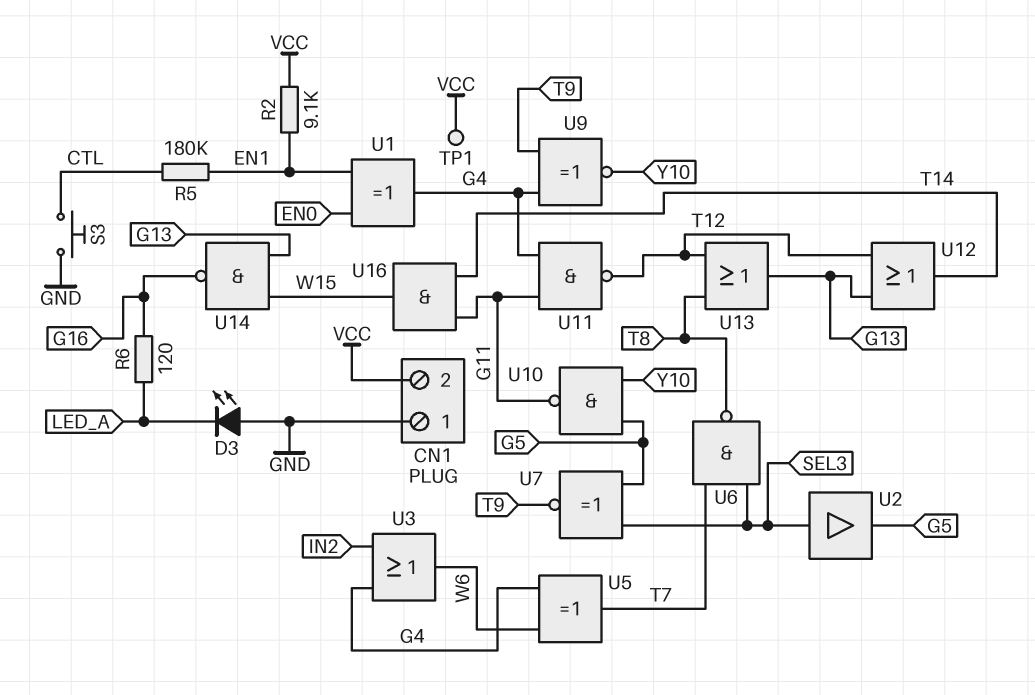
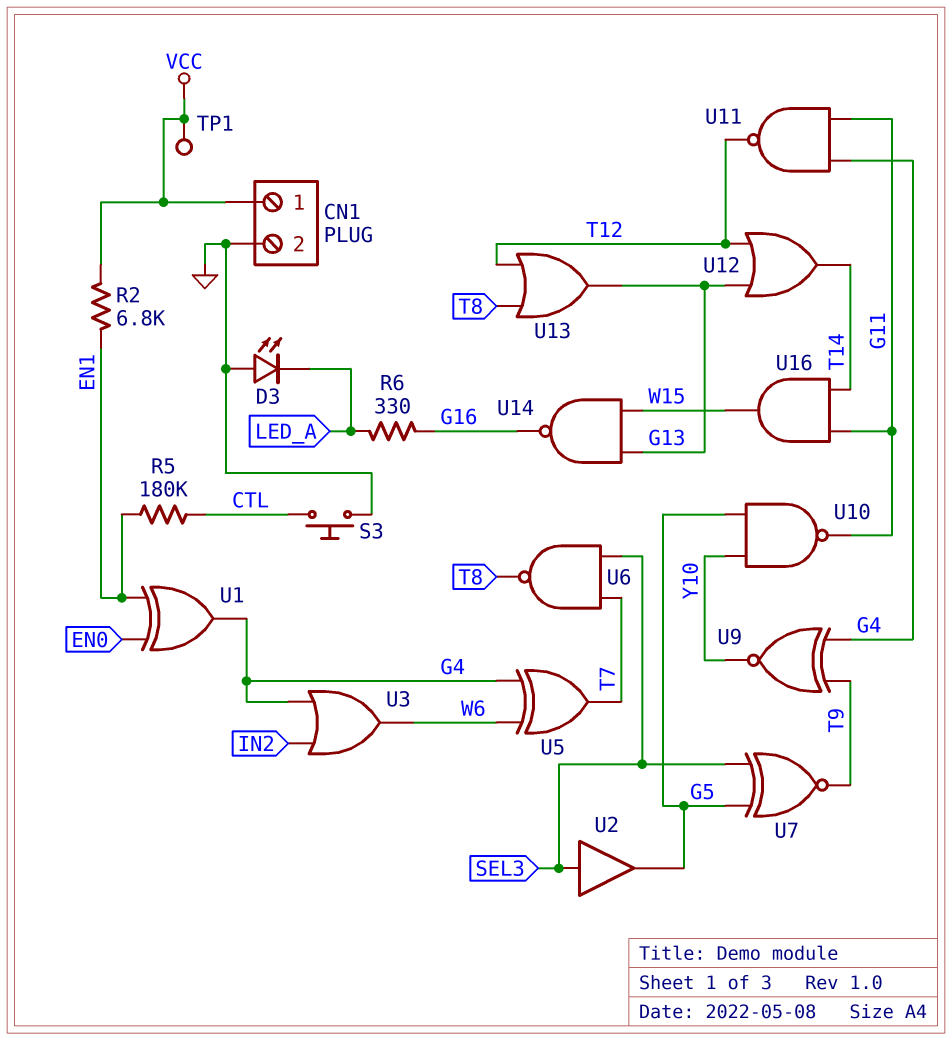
CN1 pin 1: GND -> VCC
CN1 pin 2: VCC -> GND
R2: 9.1k (EN1, VCC) -> 6.8k (EN1, VCC)
R6: 120 (G16, LED_A) -> 330 (G16, LED_A)

